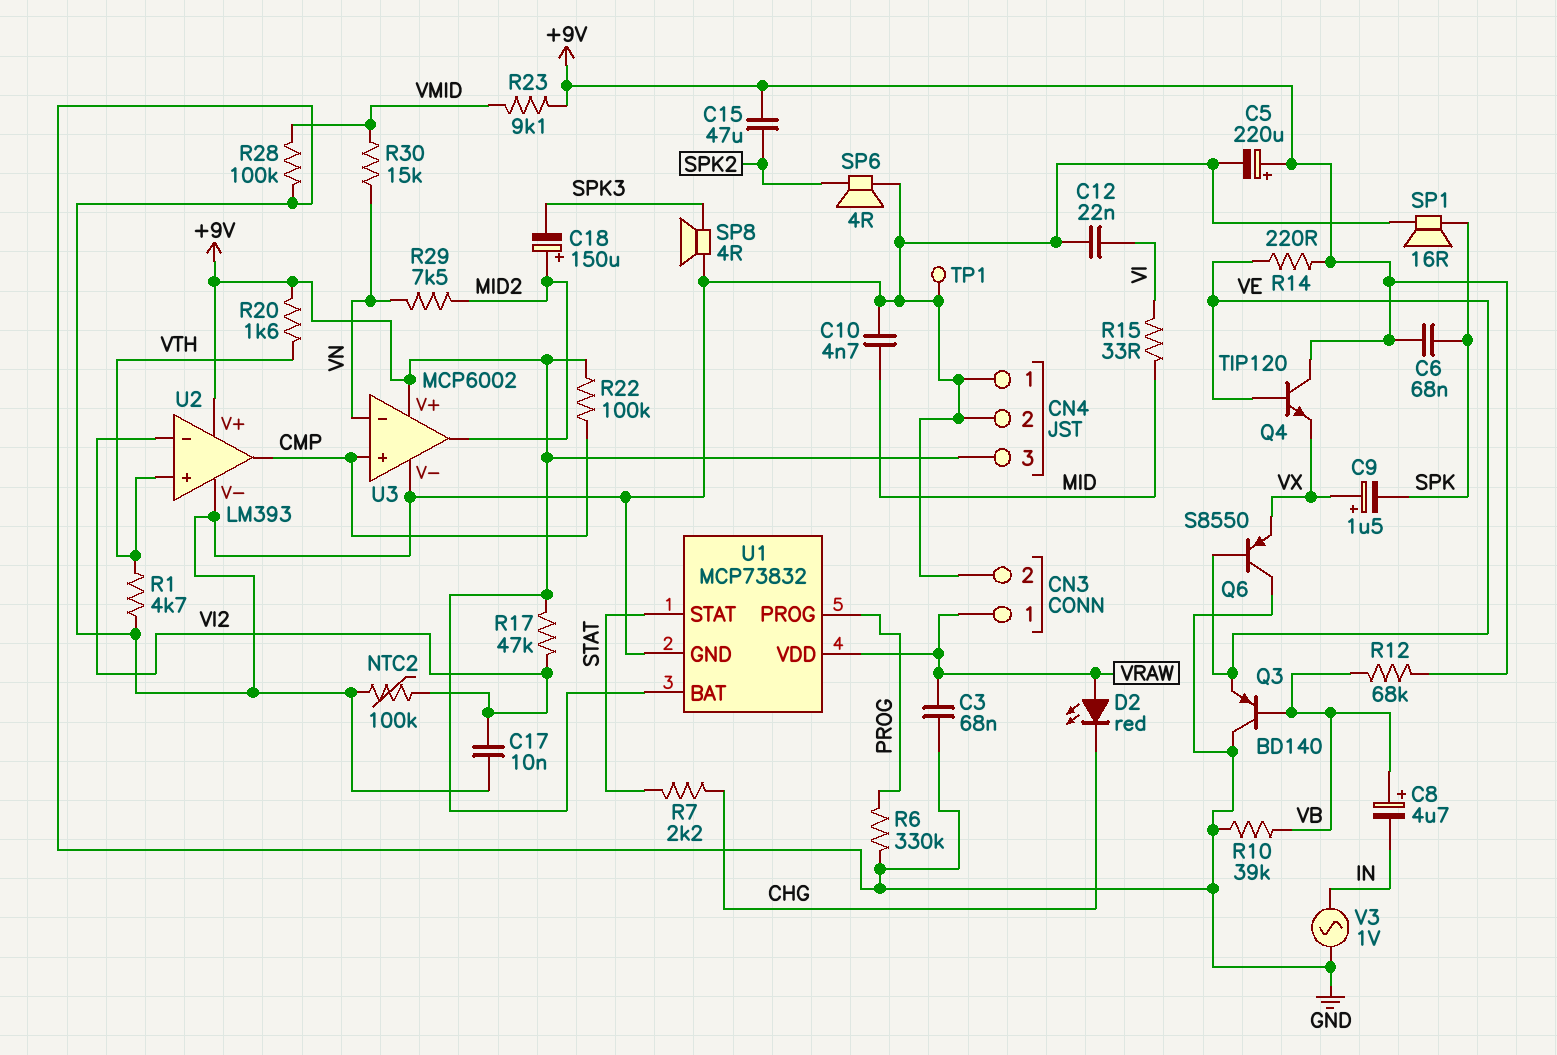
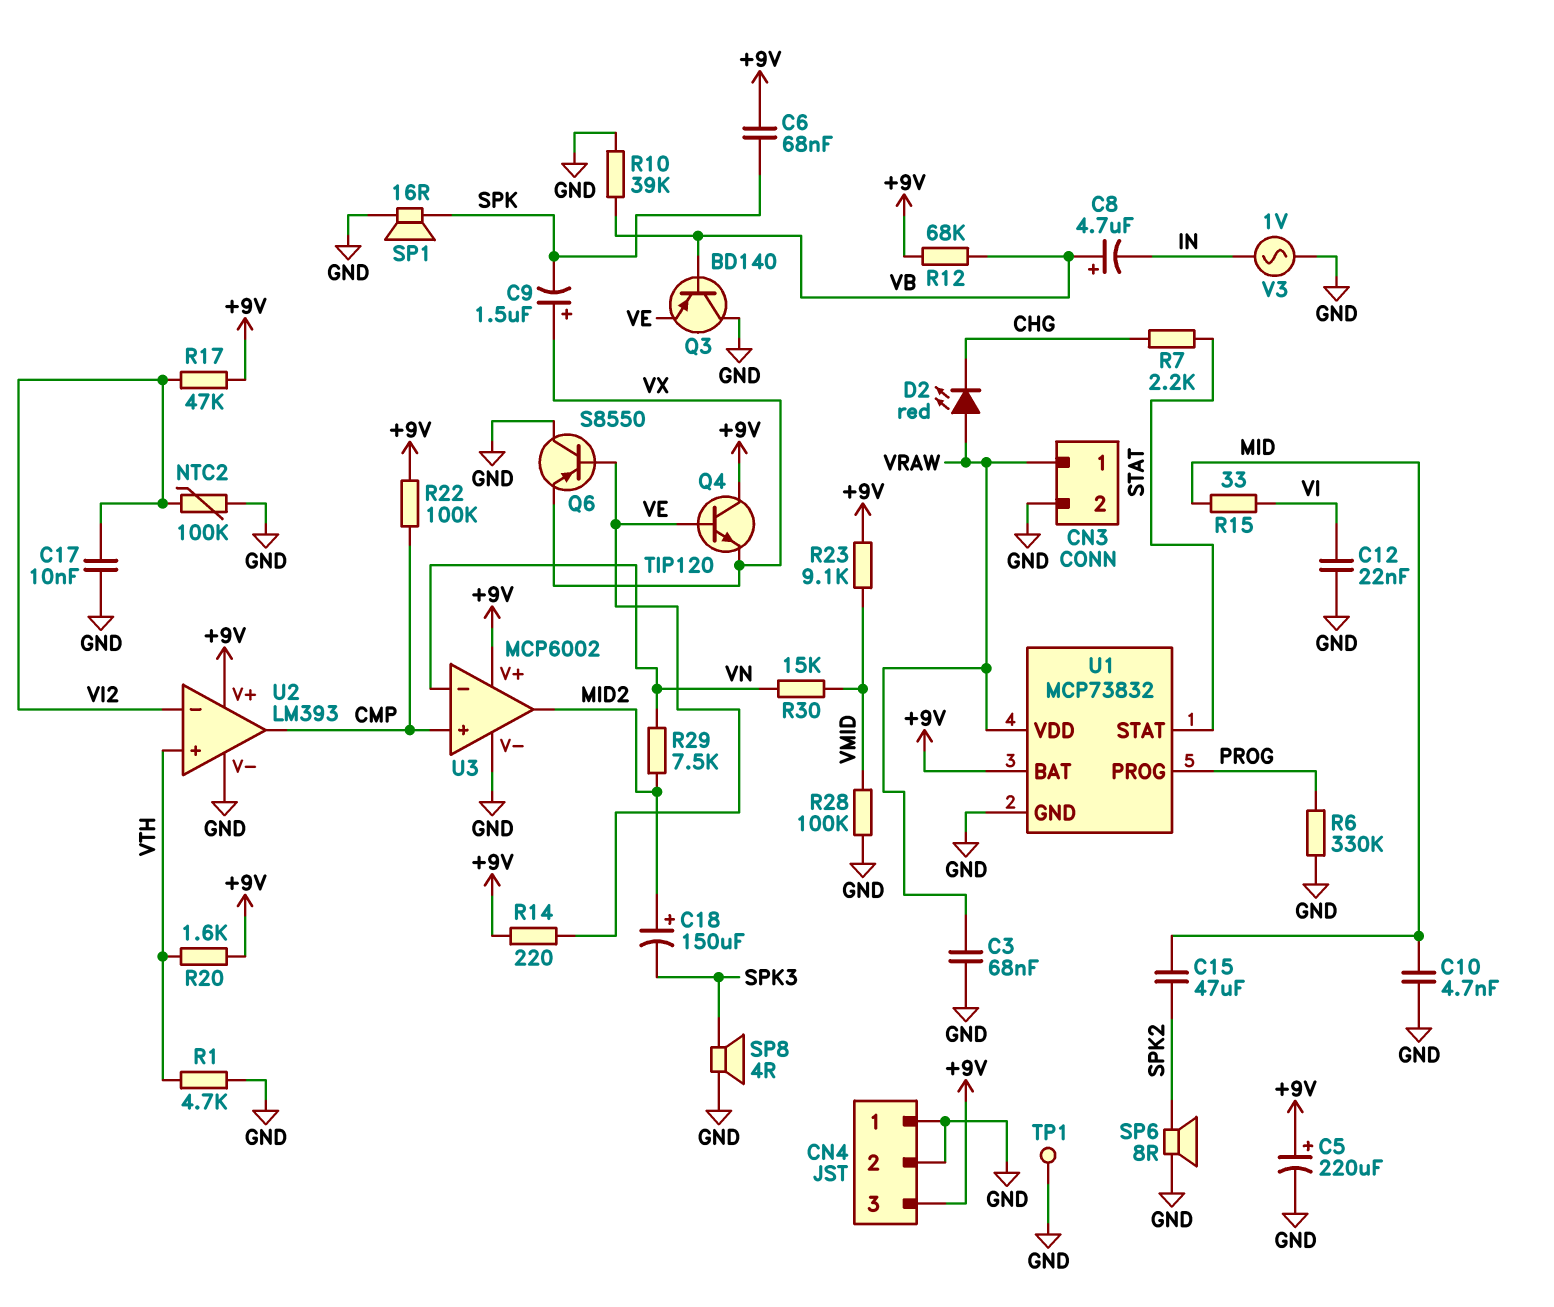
C15: 47uF (+9V, SPK2) -> 47uF (MID, SPK2)
SP6: speaker 4R (GND, SPK2) -> speaker 8R (GND, SPK2)

